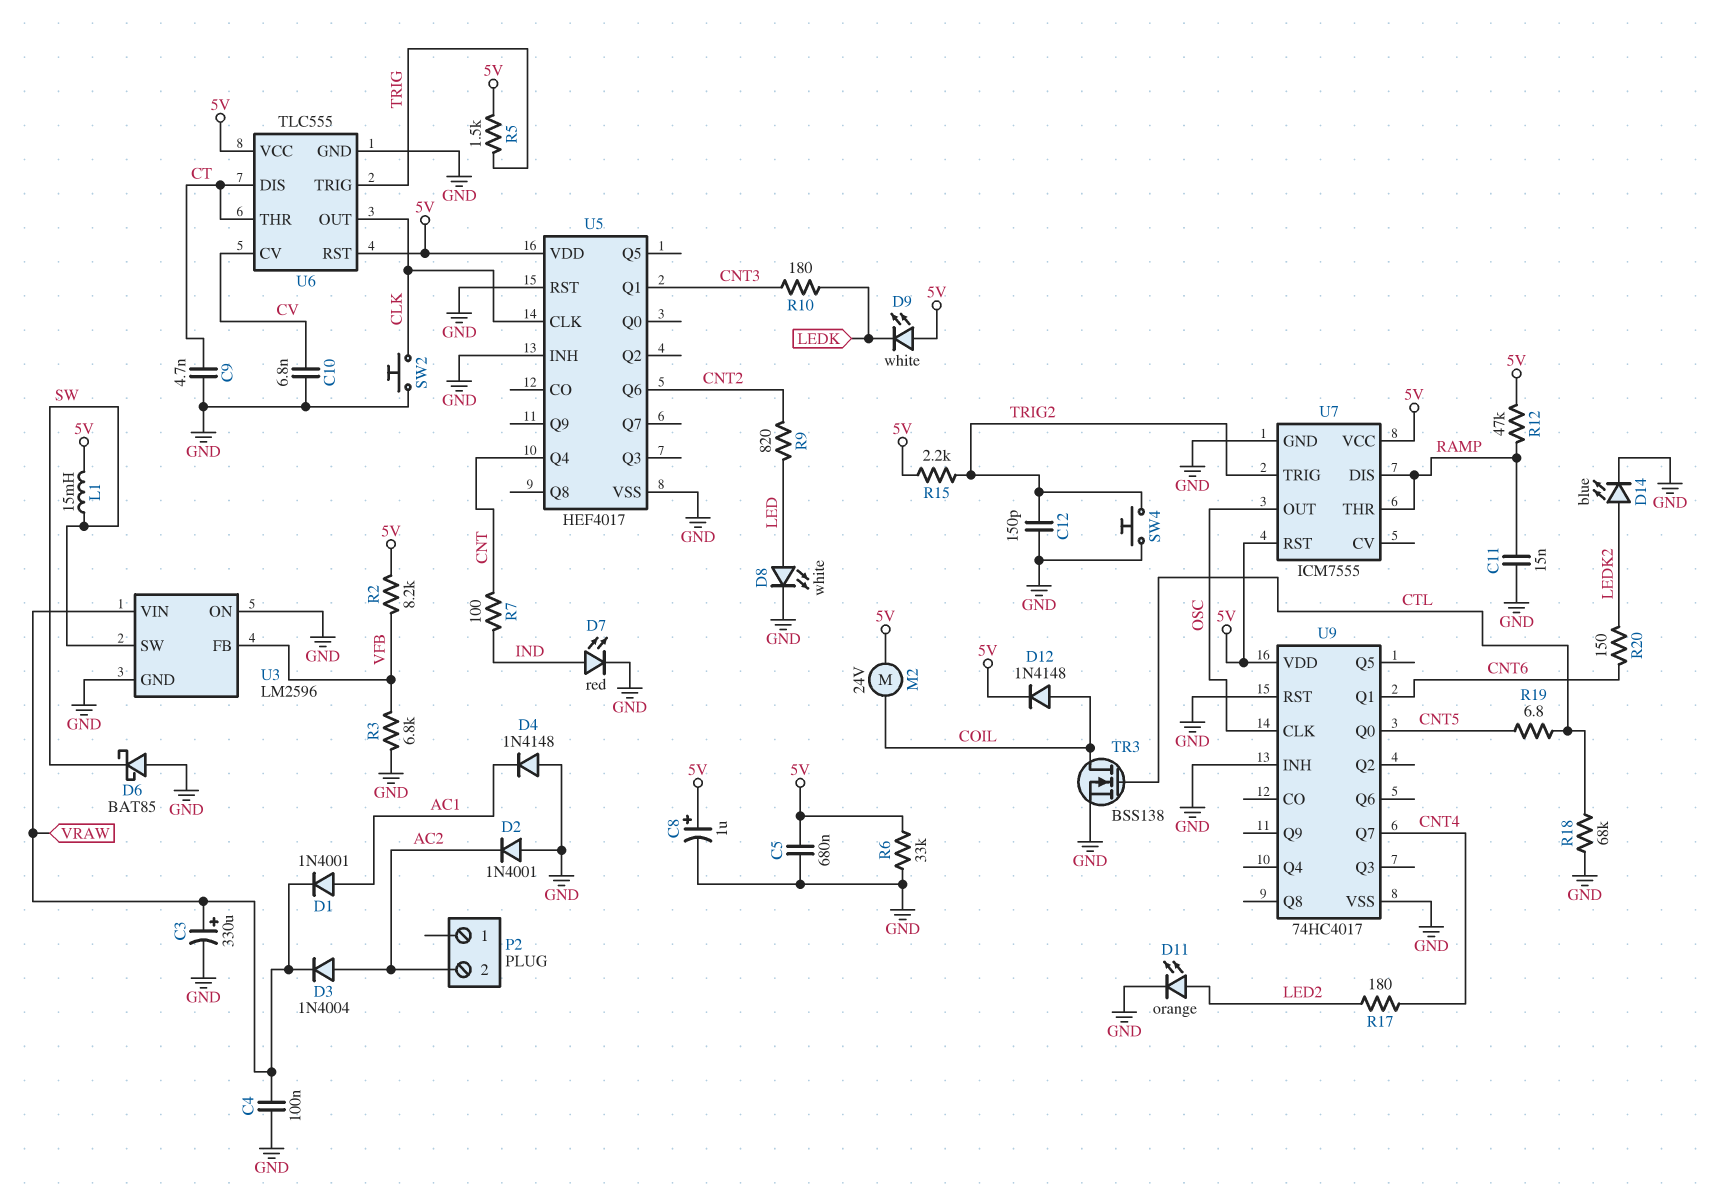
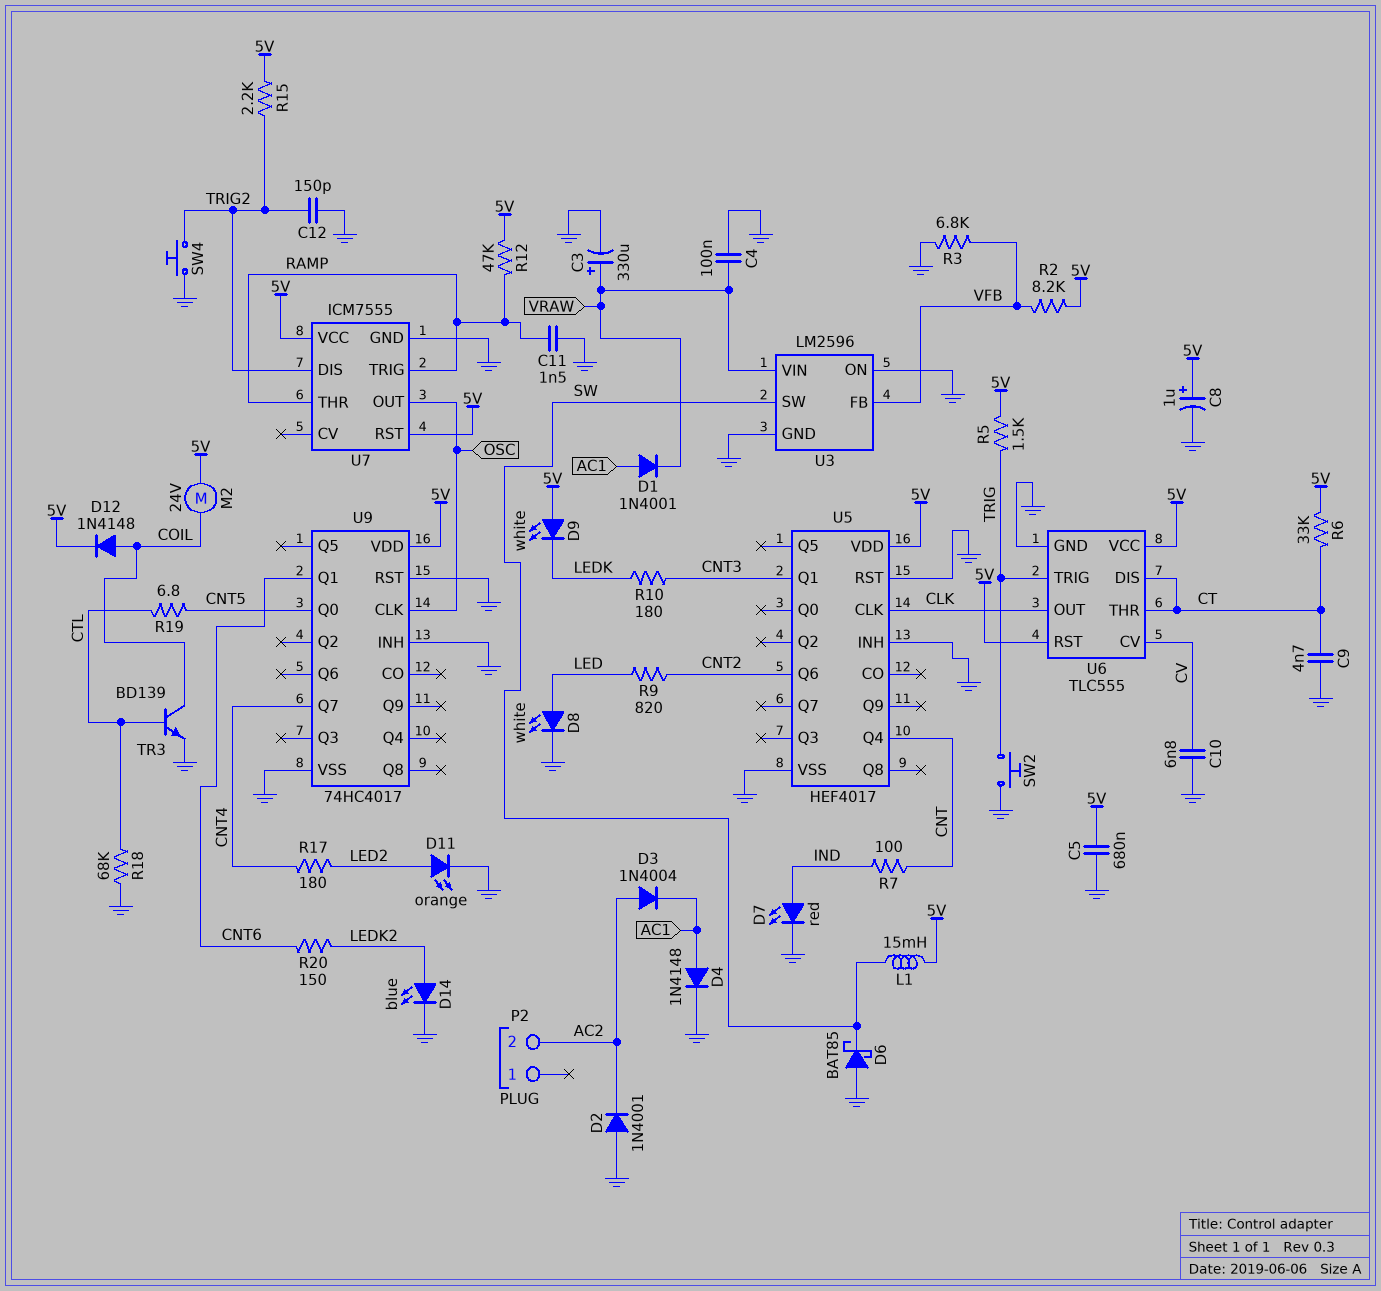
C11: 15nF (GND, RAMP) -> 1.5nF (GND, RAMP)
D3: diode 1N4004 (A AC2, K VRAW) -> diode 1N4004 (A AC2, K AC1)
D4: diode 1N4148 (A GND, K AC1) -> diode 1N4148 (A AC1, K GND)
R6: 33k (5V, GND) -> 33k (5V, CT)
SW2: button (CLK, GND) -> button (GND, TRIG)
TR3: NMOS BSS138 (G CTL, D COIL, S GND) -> NPN BD139 (B CTL, C COIL, E GND)
U7 pin DIS: RAMP -> TRIG2
U7 pin TRIG: TRIG2 -> RAMP

